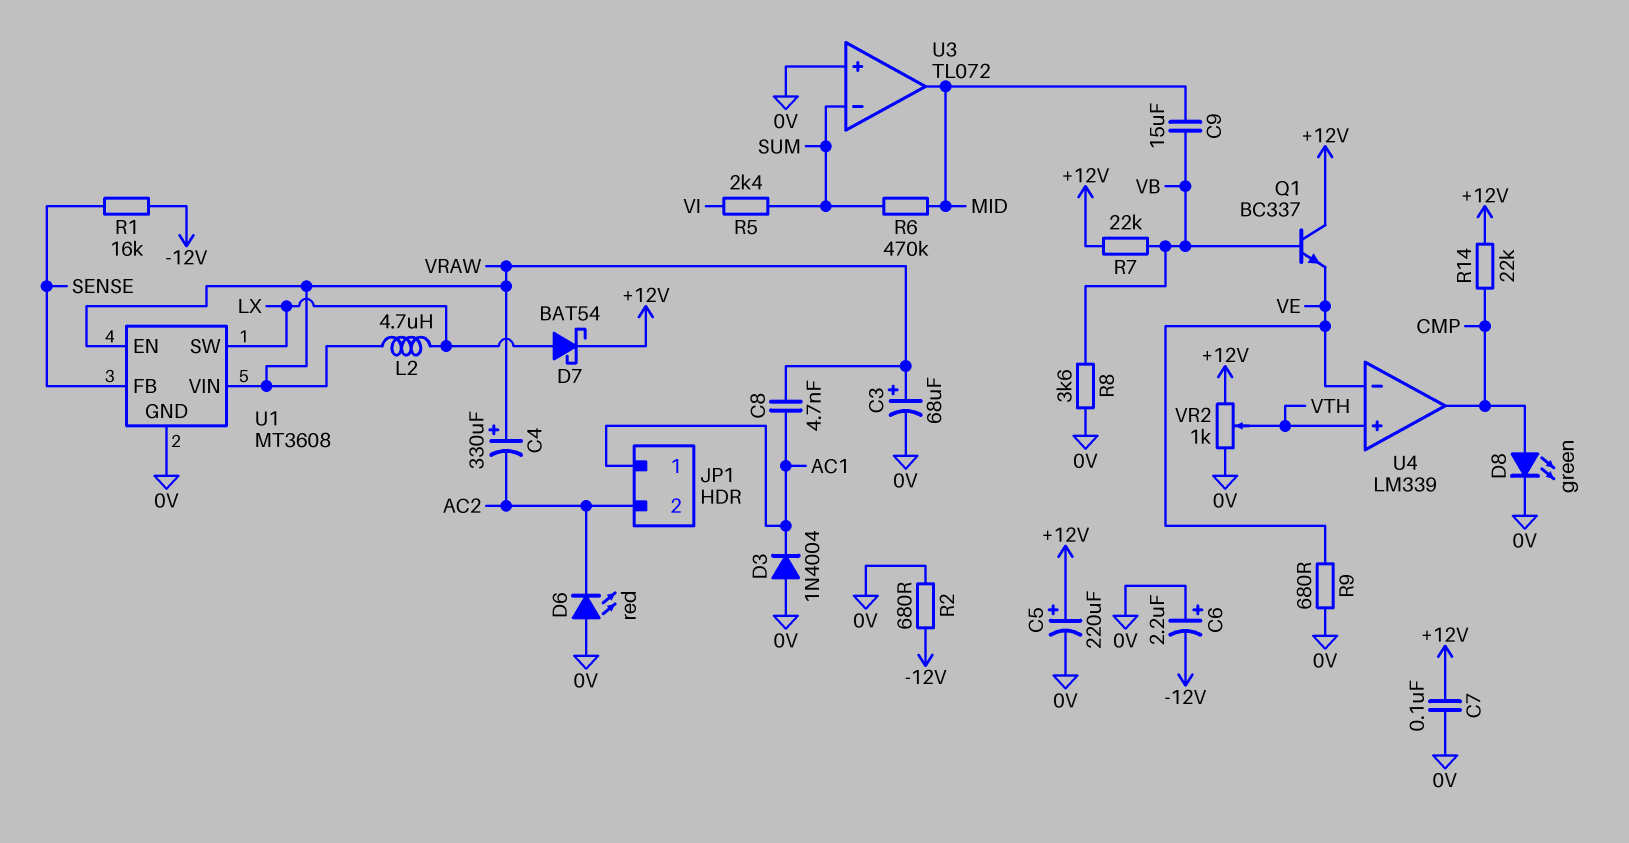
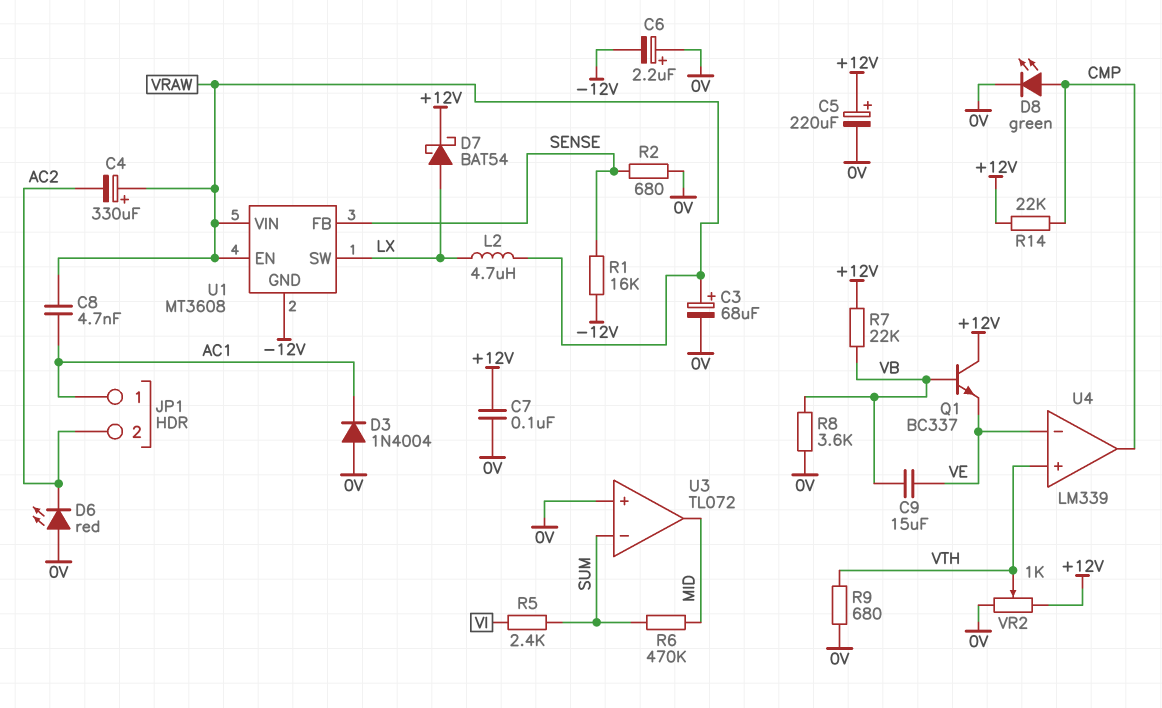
C9: 15uF (MID, VB) -> 15uF (VB, VE)
R2: 680 (-12V, 0V) -> 680 (0V, SENSE)
R9: 680 (0V, VE) -> 680 (0V, VTH)
U1 pin GND: 0V -> -12V

